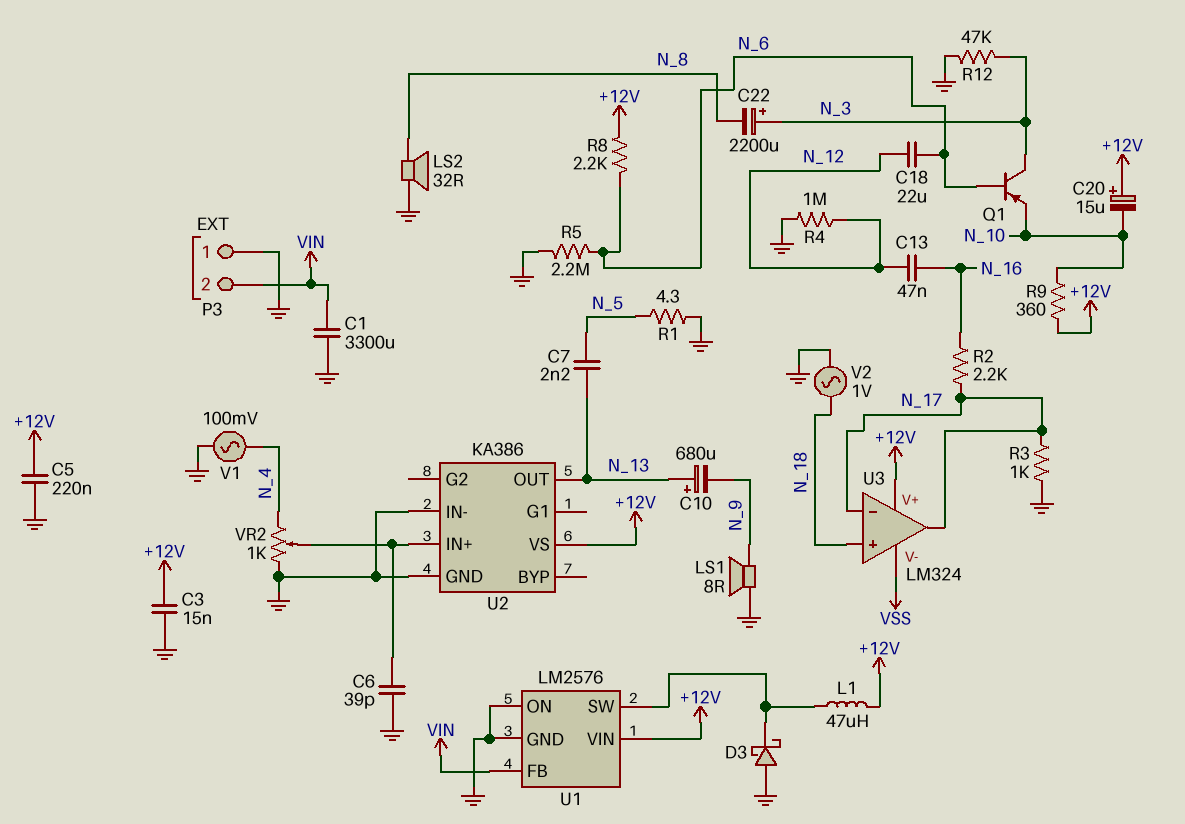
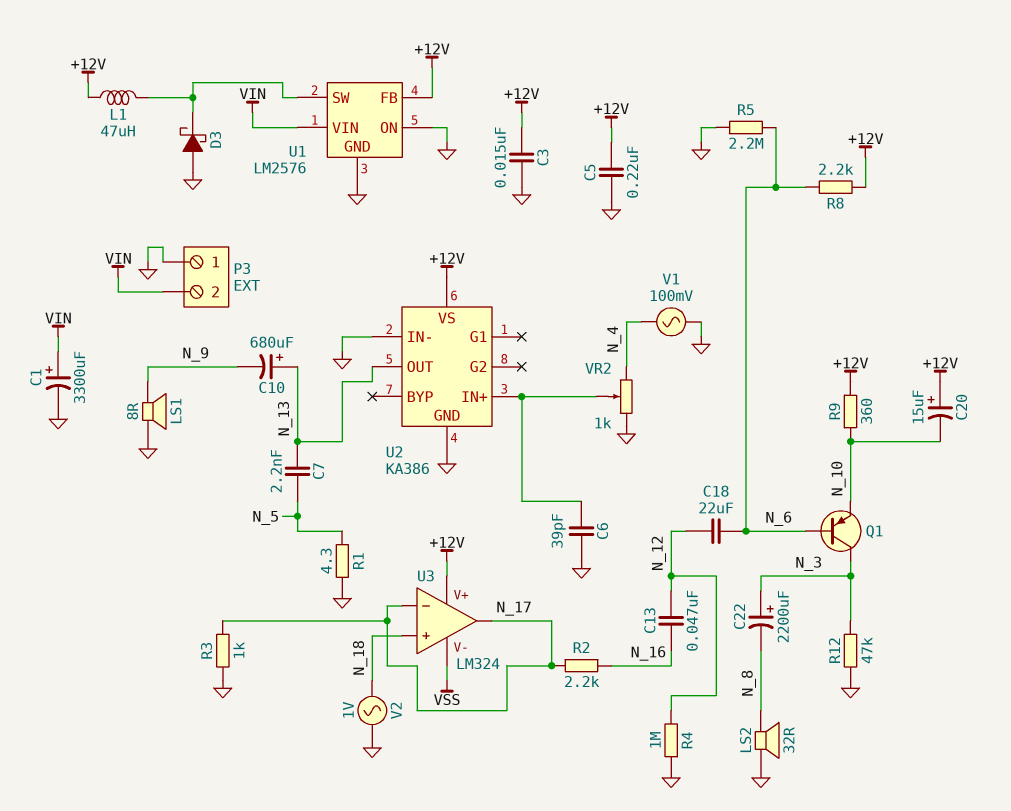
C1: 3300uF (GND, VIN) -> 3300uF (plus VIN, minus GND)
U1 pin FB: VIN -> +12V
U1 pin VIN: +12V -> VIN

